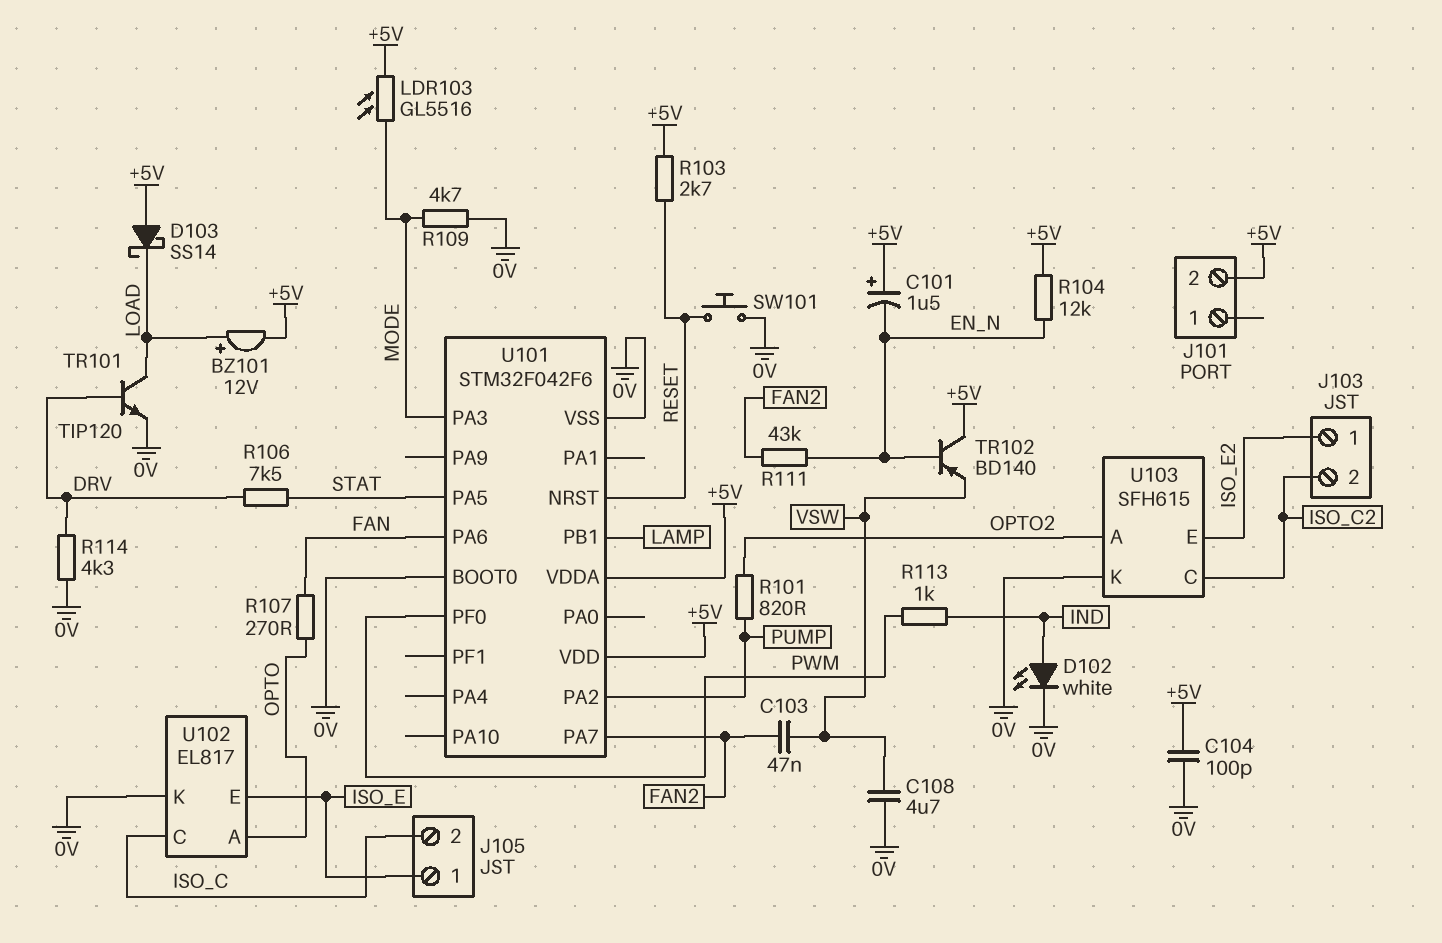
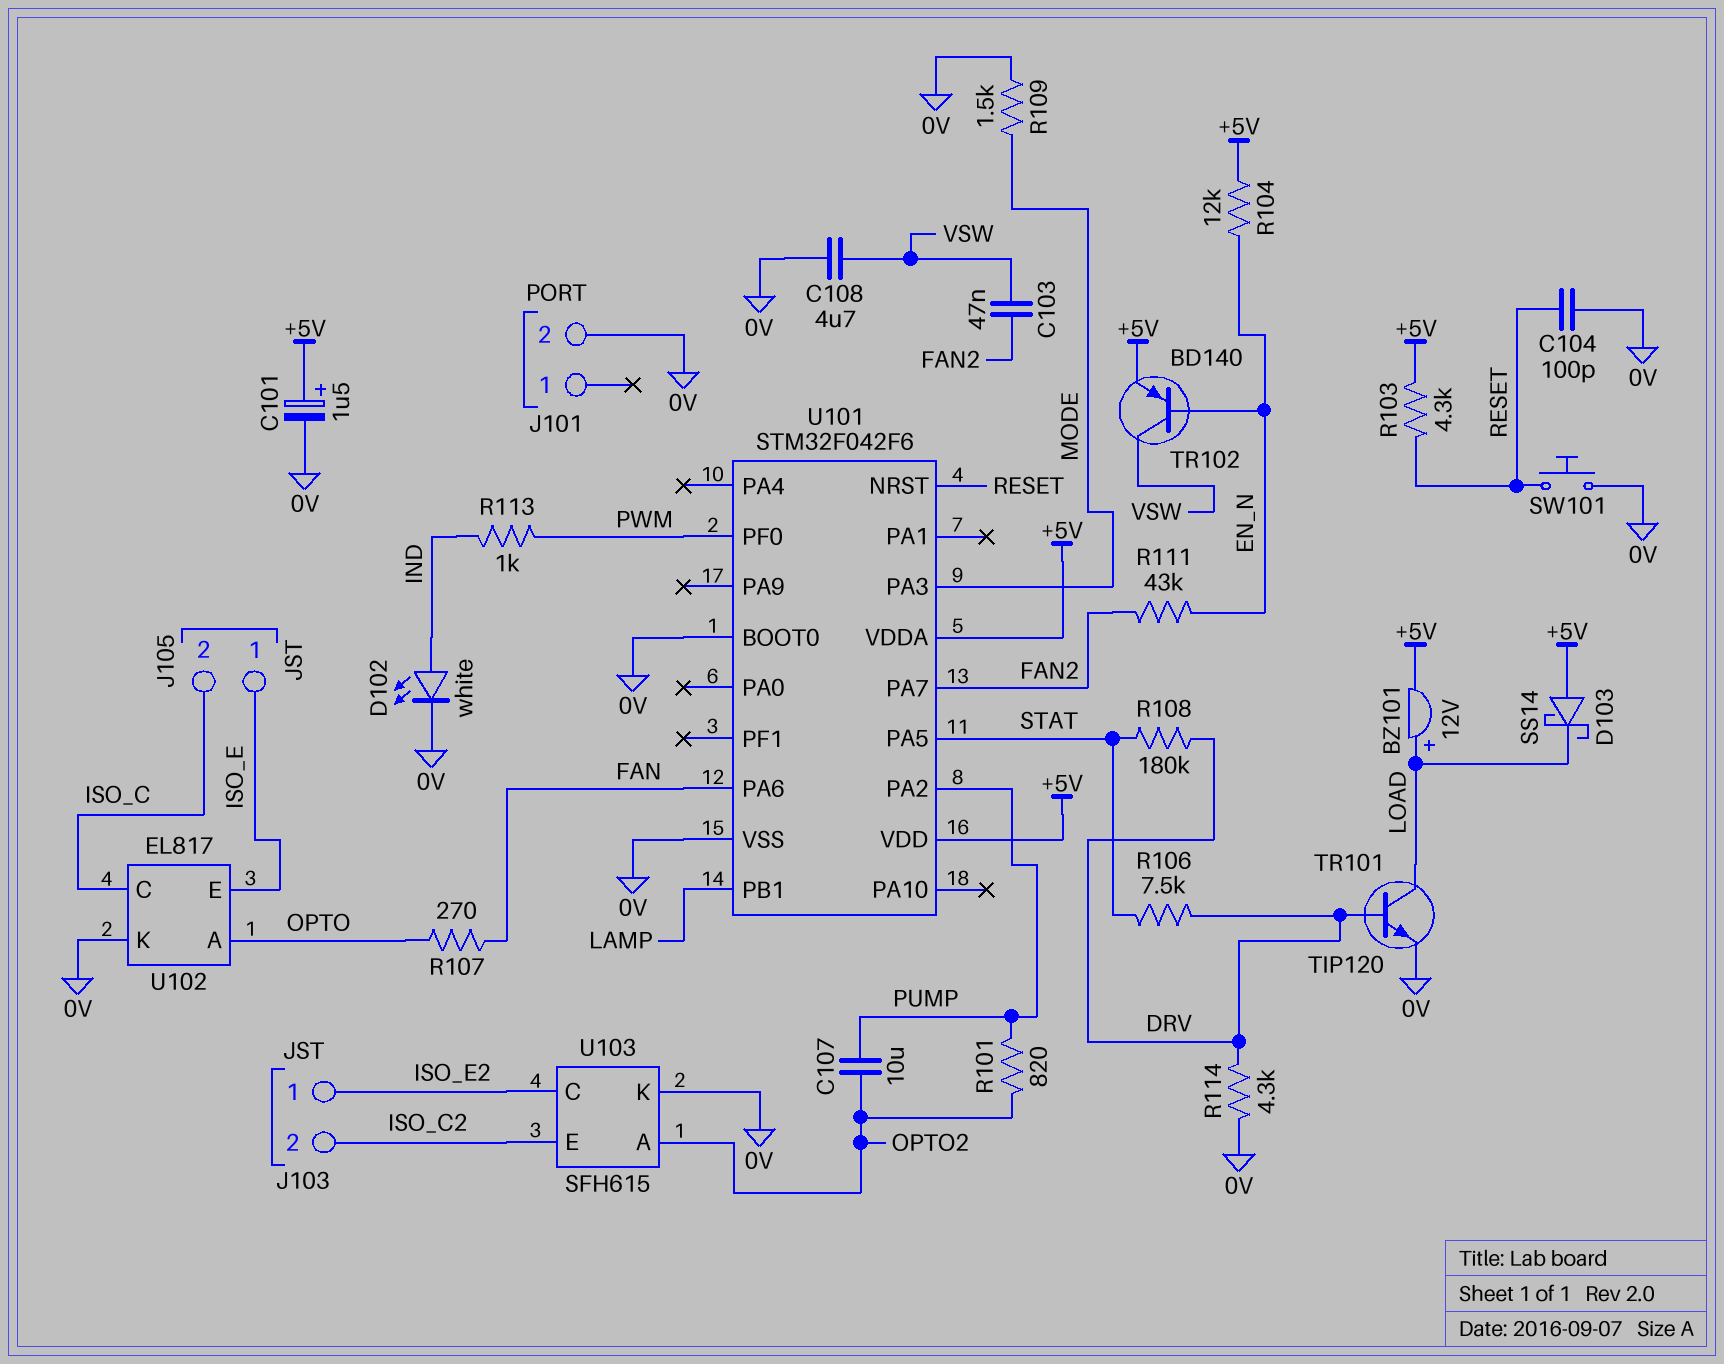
C101: 1.5uF (plus +5V, minus EN_N) -> 1.5uF (plus +5V, minus 0V)
C104: 100pF (+5V, 0V) -> 100pF (0V, RESET)
C107: none -> 10uF (OPTO2, PUMP)
J101 pin 2: +5V -> 0V
LDR103: GL5516 (+5V, MODE) -> none
R103: 2.7k (+5V, RESET) -> 4.3k (+5V, RESET)
R108: none -> 180k (DRV, STAT)
R109: 4.7k (0V, MODE) -> 1.5k (0V, MODE)
TR102: PNP BD140 (B EN_N, C +5V, E VSW) -> PNP BD140 (B EN_N, C VSW, E +5V)
U103 pin C: ISO_C2 -> ISO_E2
U103 pin E: ISO_E2 -> ISO_C2

